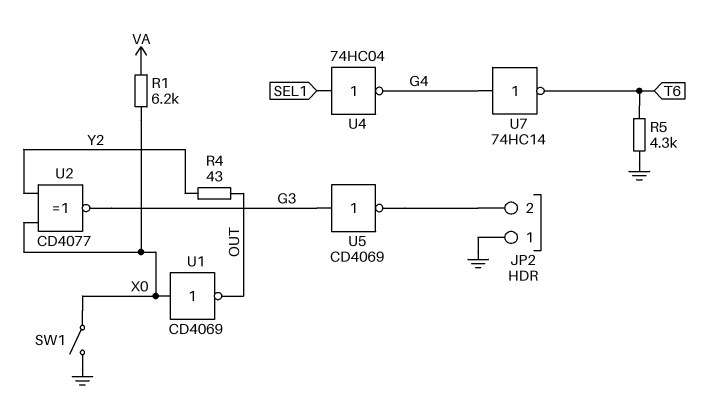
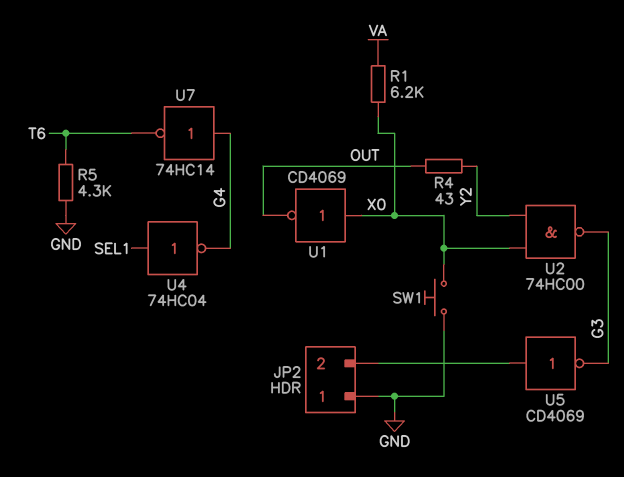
SW1: switch (GND, X0) -> button (GND, X0)
U2: XNOR CD4077 (in X0, in Y2, out G3) -> NAND 74HC00 (in X0, in Y2, out G3)
U5: NOT CD4069 (in G3, out JP2/2) -> NOT CD4069 (in JP2/2, out G3)

